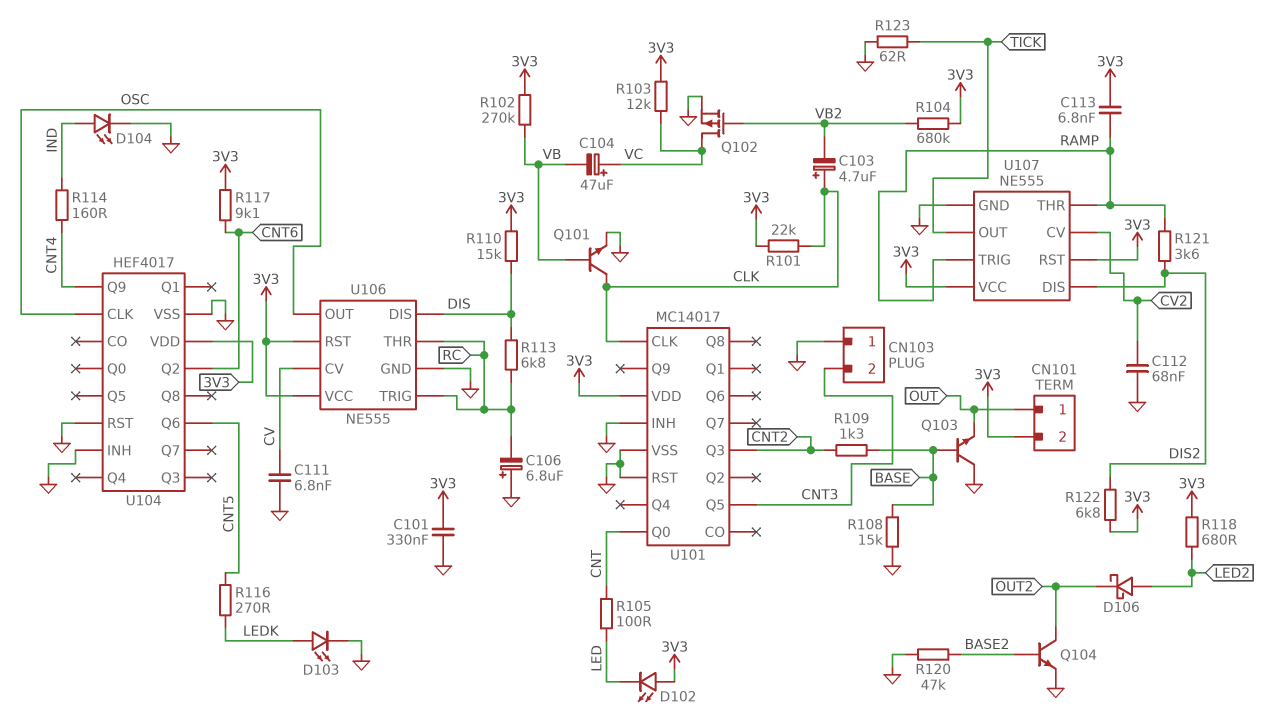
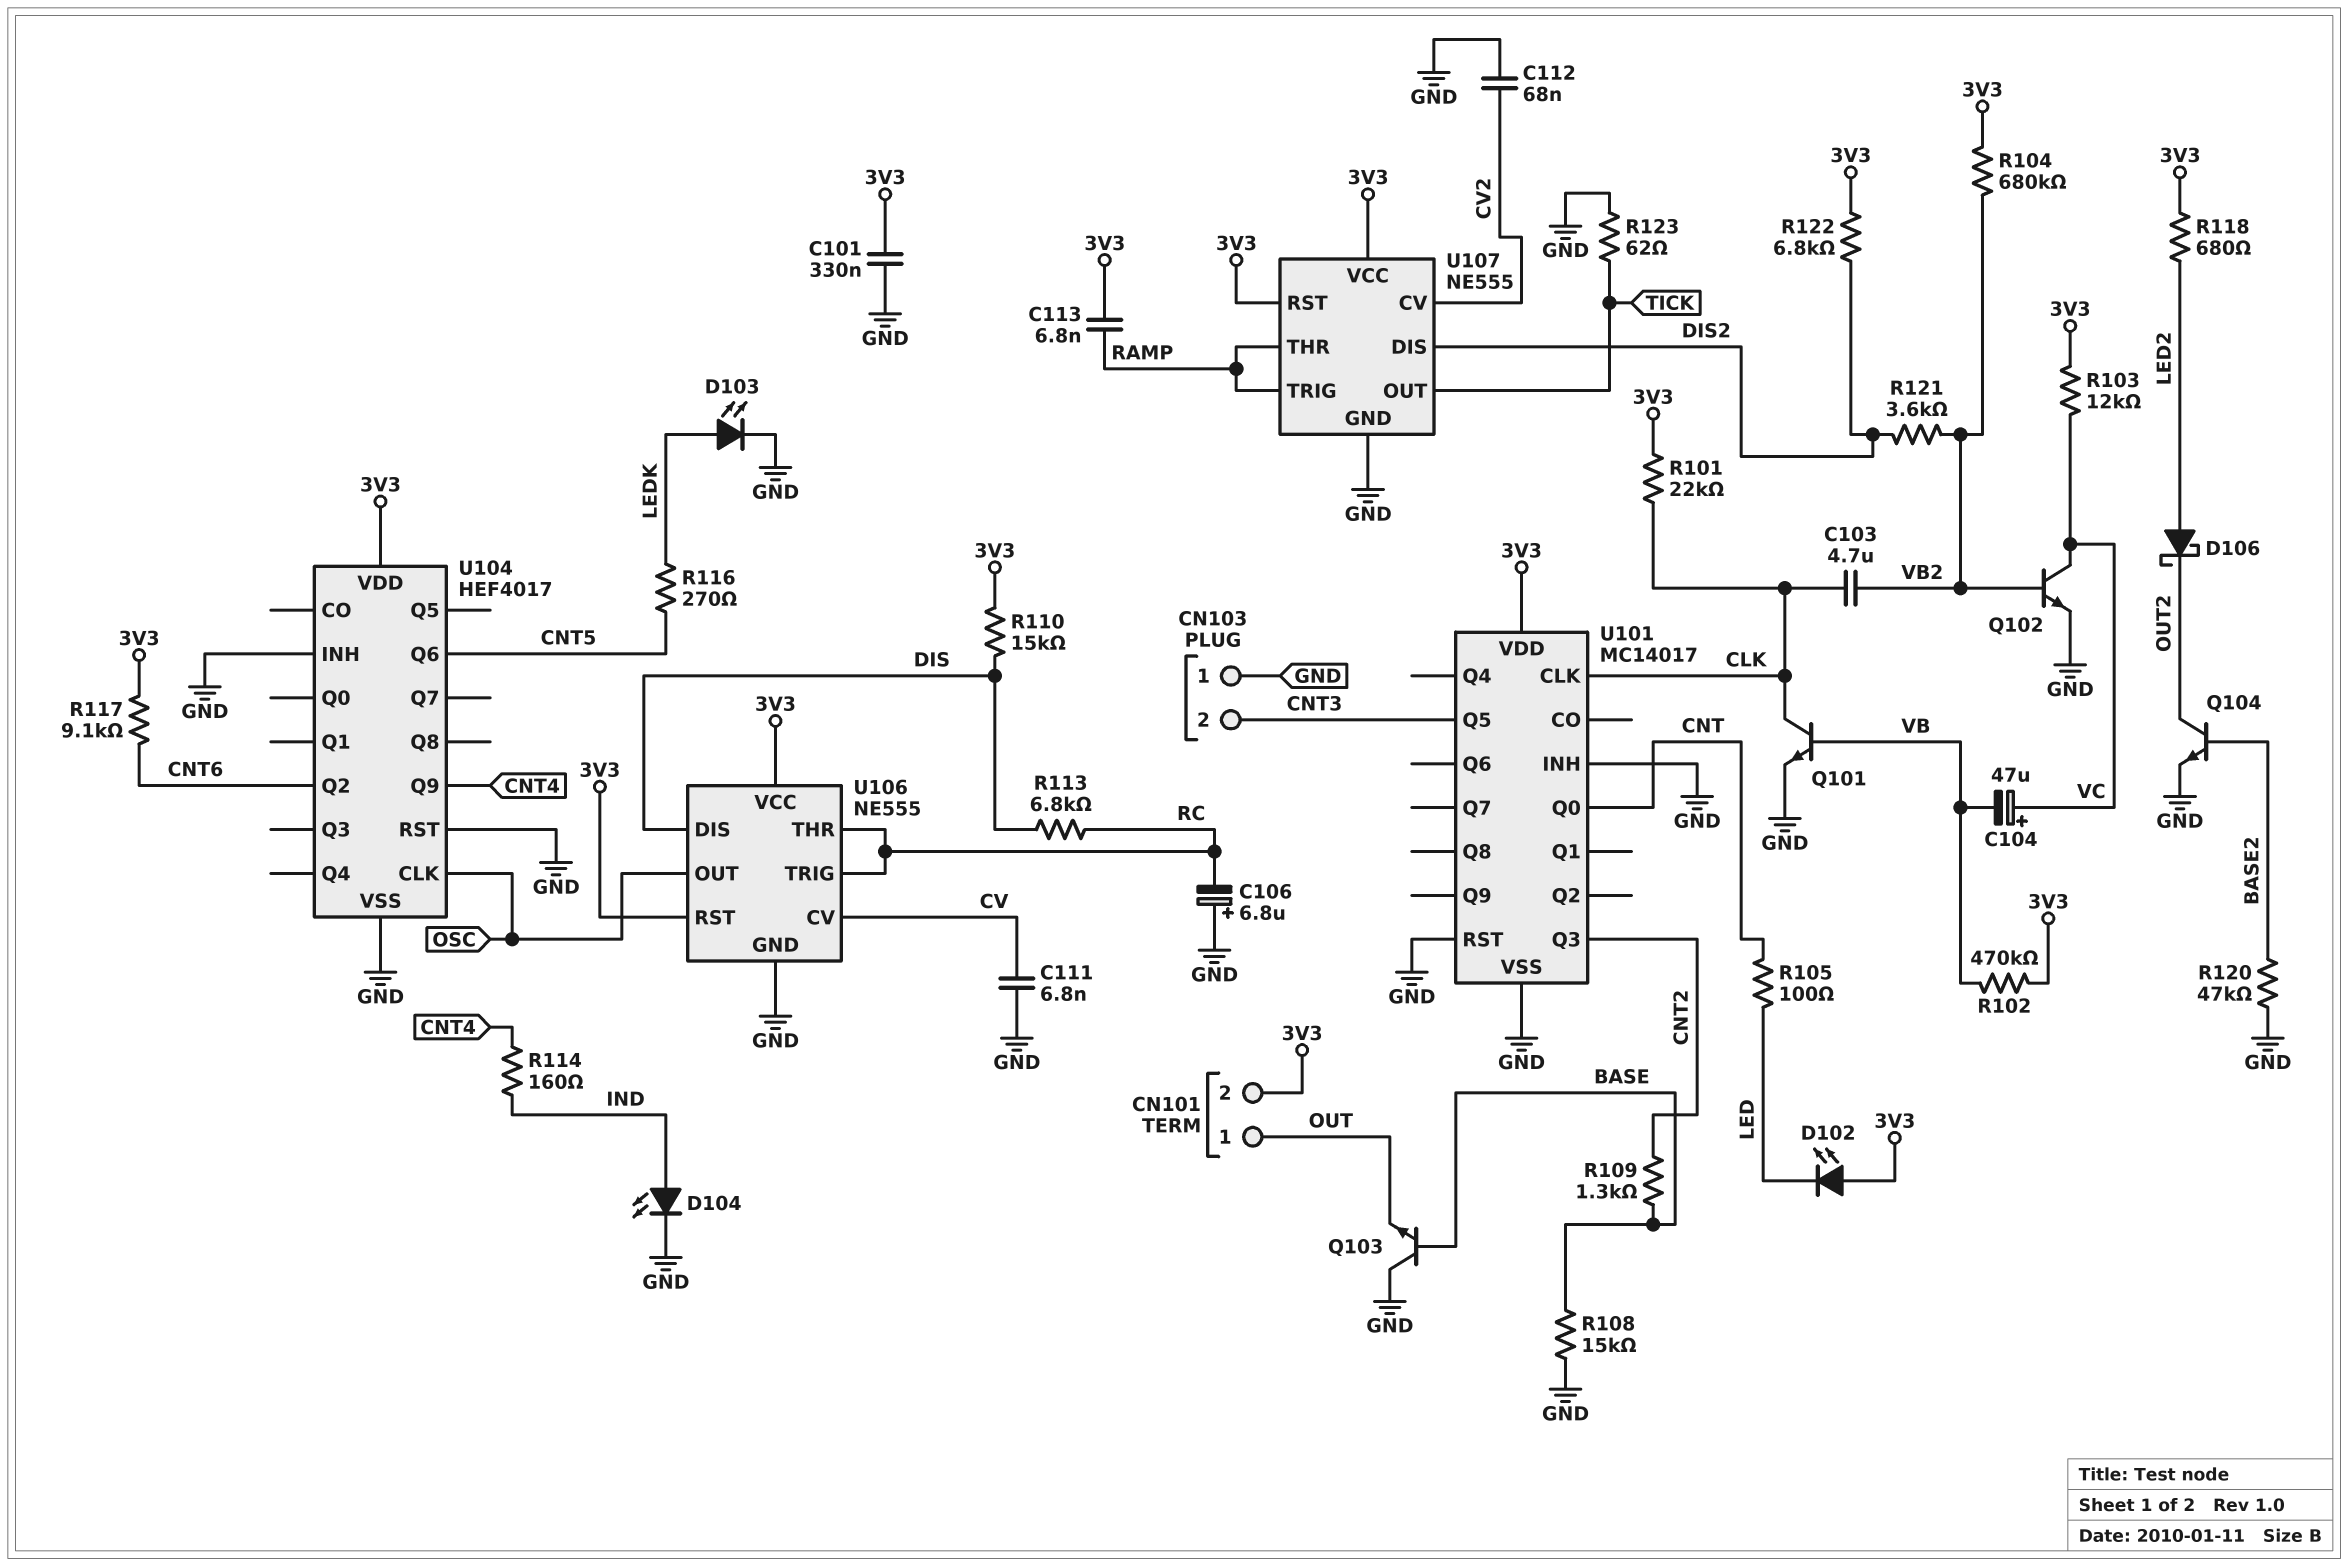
C103: 4.7uF (plus CLK, minus VB2) -> 4.7uF (CLK, VB2)
Q102: PMOS (G VB2, D VC, S GND) -> NPN (B VB2, C VC, E GND)
R102: 270k (3V3, VB) -> 470k (3V3, VB)
R121: 3.6k (DIS2, RAMP) -> 3.6k (DIS2, VB2)

